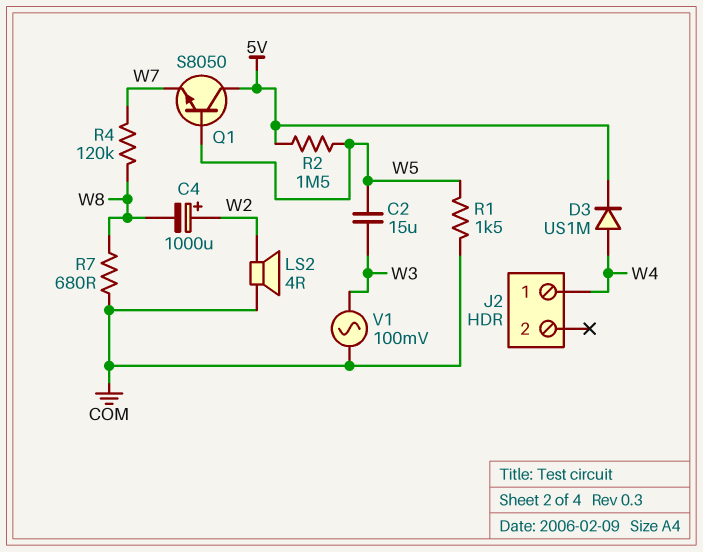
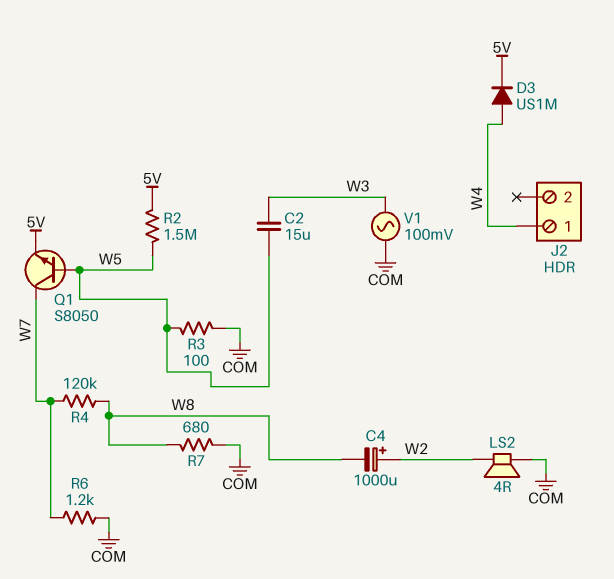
Q1: NPN S8050 (B W5, C 5V, E W7) -> NPN S8050 (B W5, C W7, E 5V)
R1: 1.5k (COM, W5) -> none
R3: none -> 100 (COM, W5)
R6: none -> 1.2k (COM, W7)

